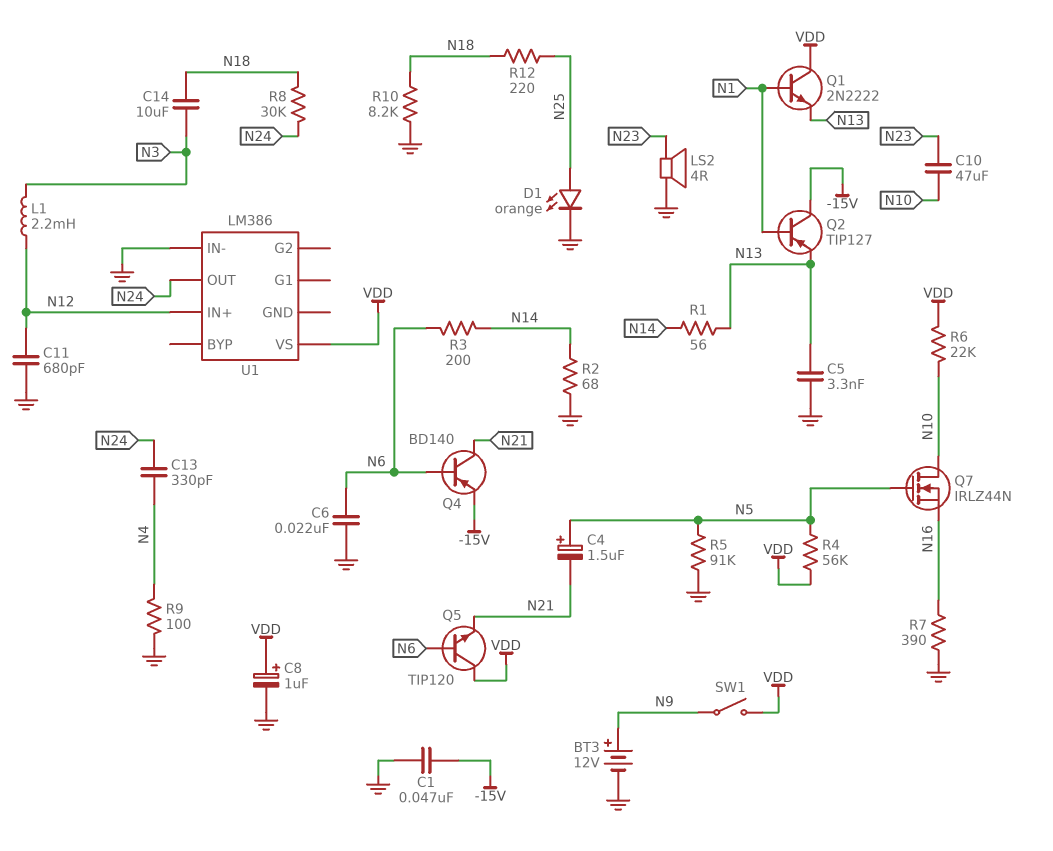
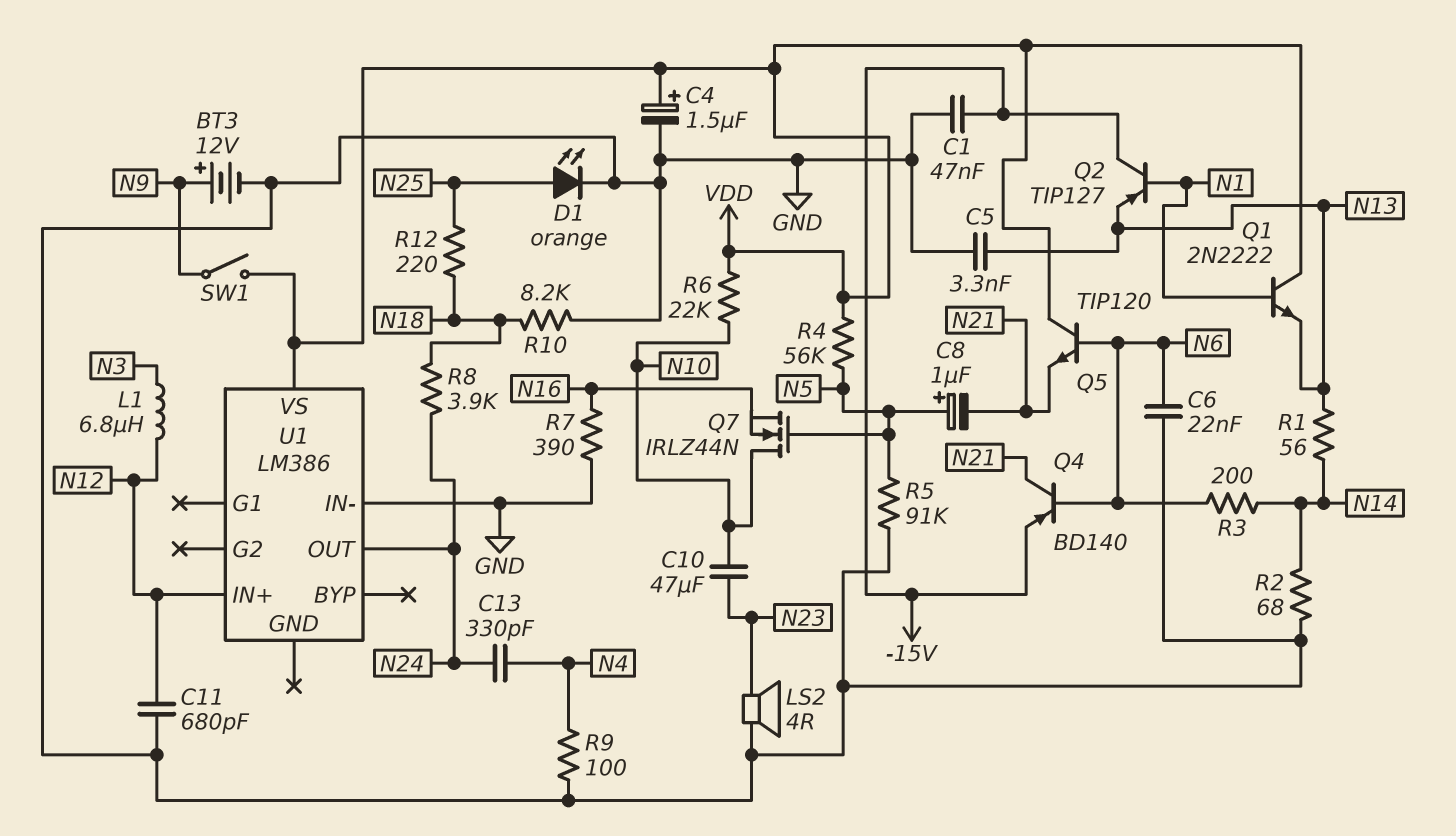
C4: 1.5uF (plus N5, minus N21) -> 1.5uF (plus VDD, minus GND)
C8: 1uF (plus VDD, minus GND) -> 1uF (plus N5, minus N21)
C14: 10uF (N3, N18) -> none
L1: 2.2mH (N3, N12) -> 6.8uH (N3, N12)
R8: 30k (N18, N24) -> 3.9k (N18, N24)

